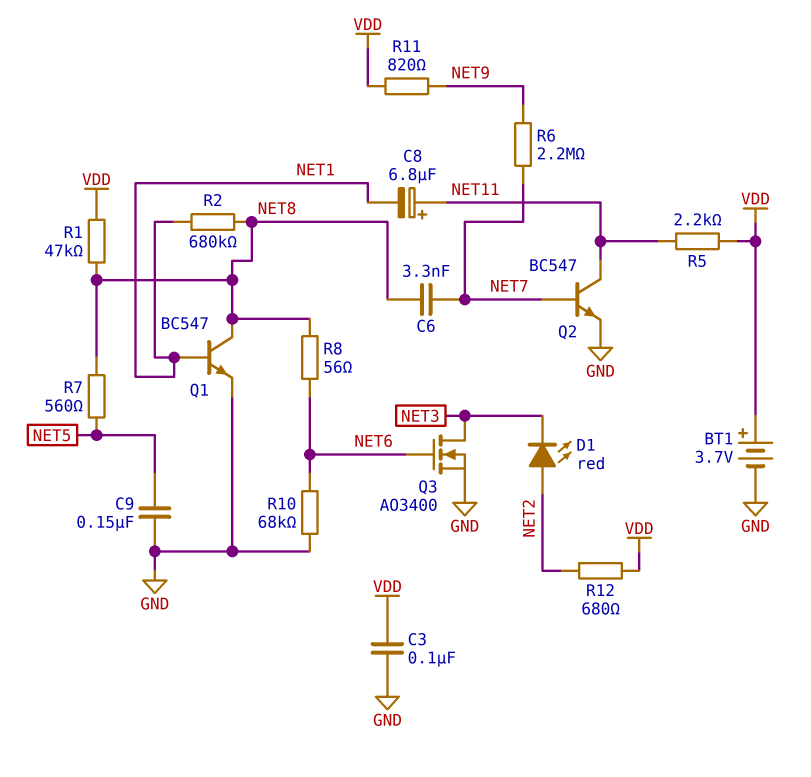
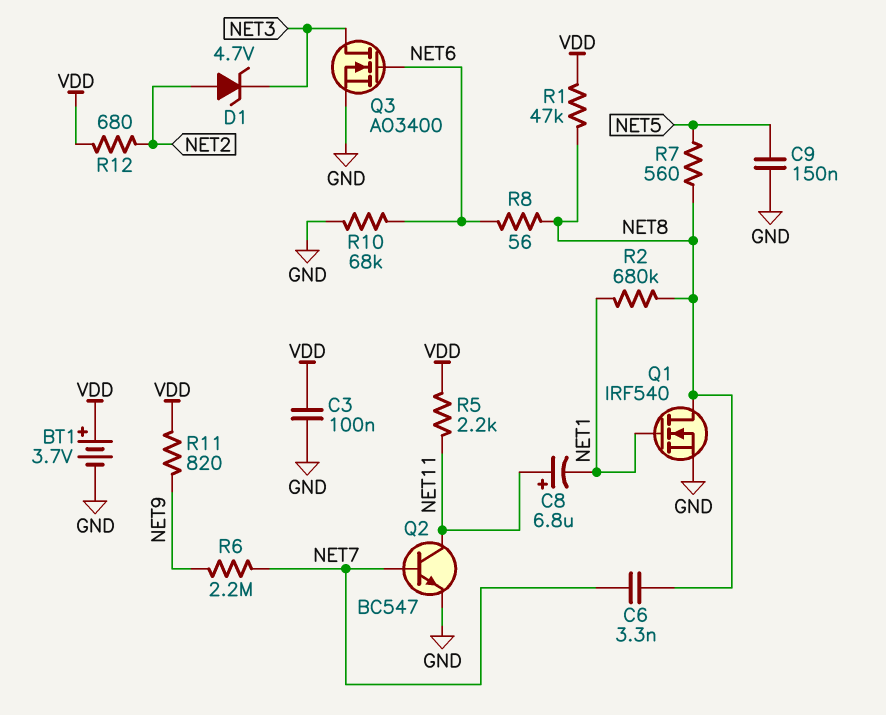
D1: LED red (A NET2, K NET3) -> zener 4.7V (A NET2, K NET3)
Q1: NPN BC547 (B NET1, C NET8, E GND) -> NMOS IRF540 (G NET1, D NET8, S GND)

